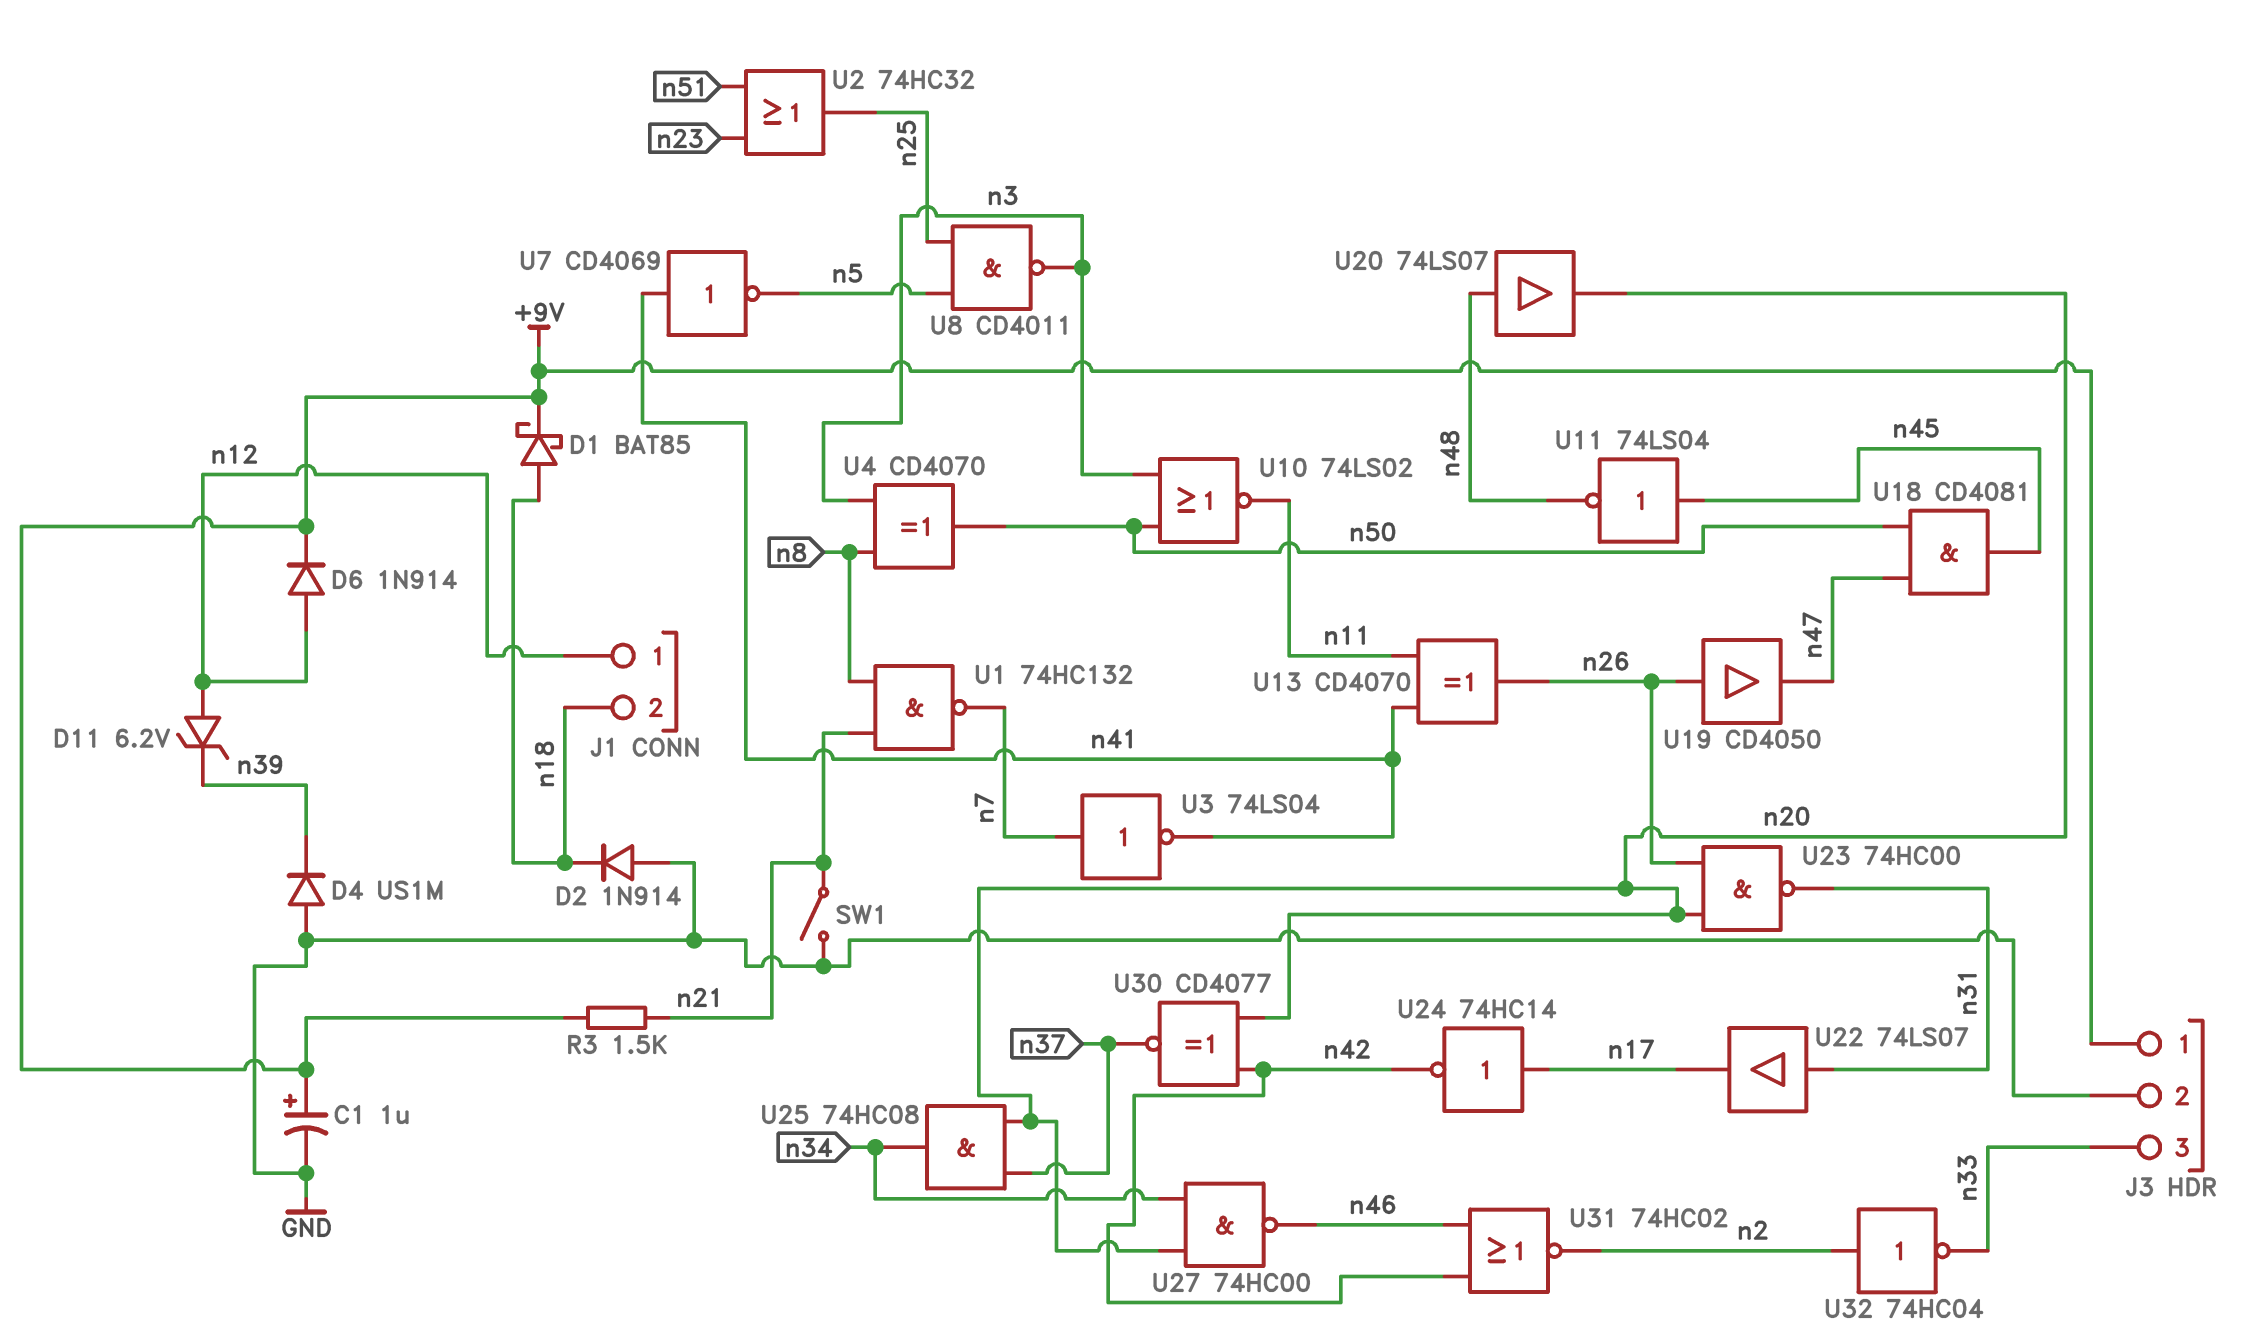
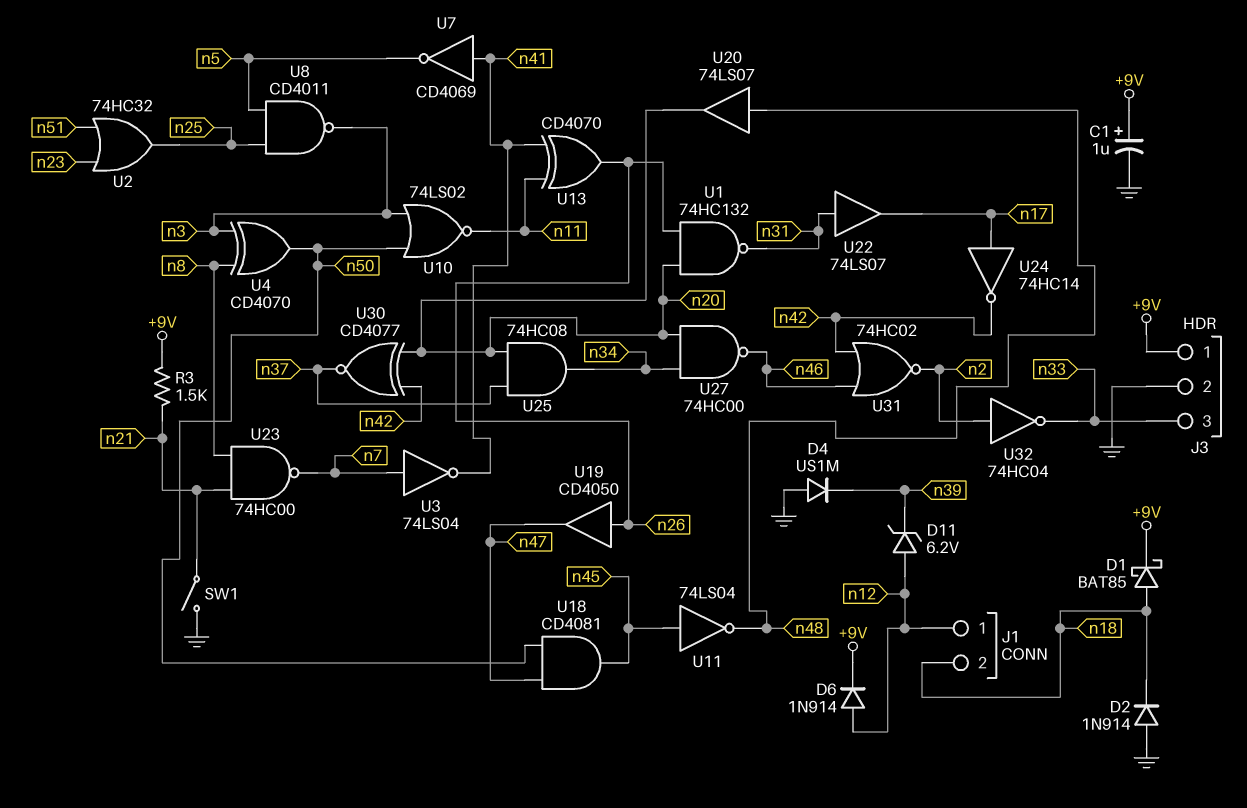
U1: NAND 74HC132 (in n8, in n21, out n7) -> NAND 74HC132 (in n20, in n26, out n31)
U23: NAND 74HC00 (in n20, in n26, out n31) -> NAND 74HC00 (in n8, in n21, out n7)

